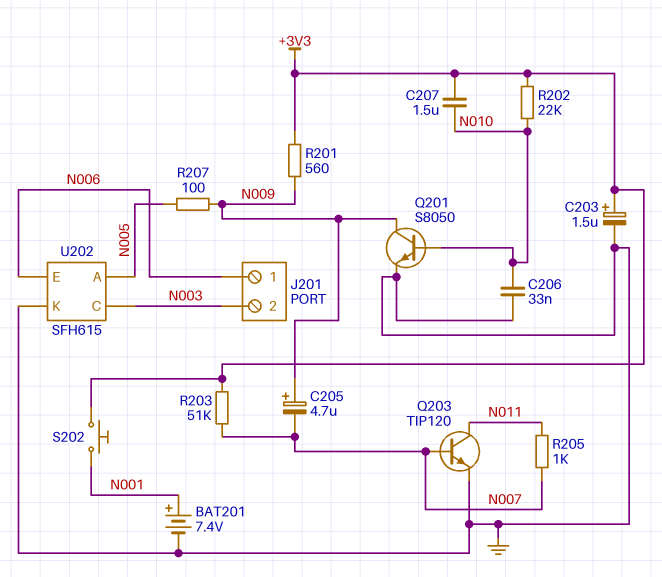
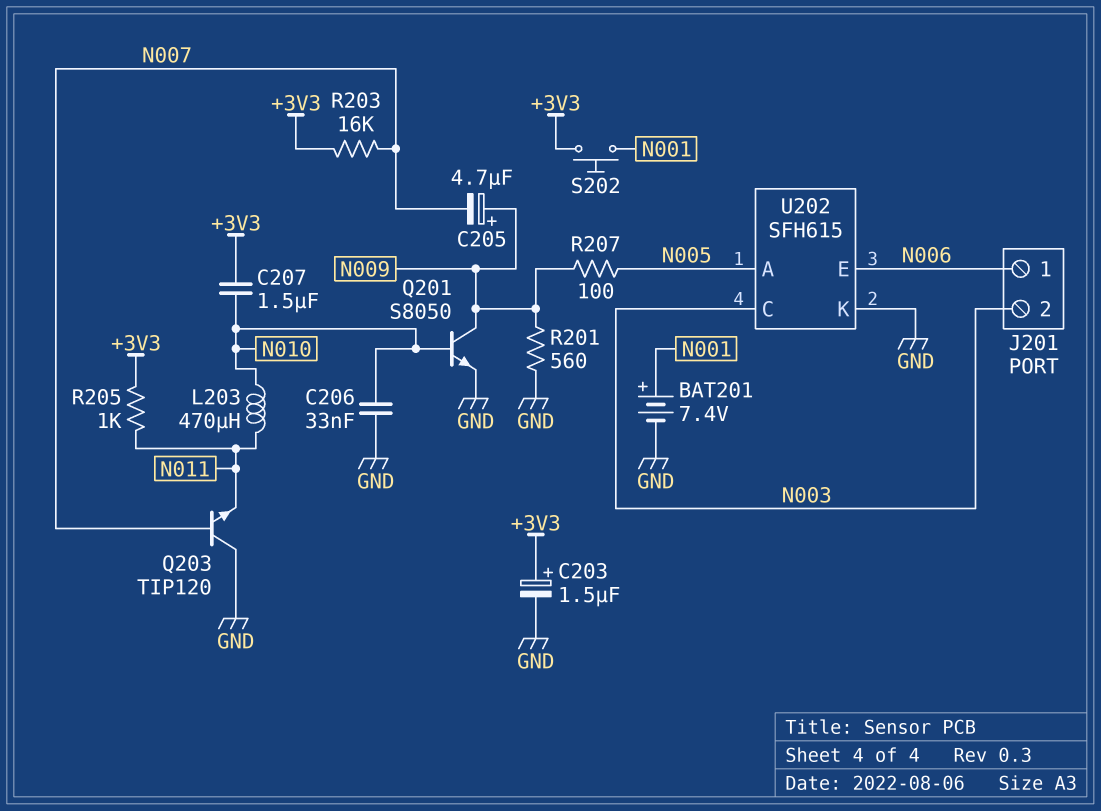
L203: none -> 470uH (N010, N011)
Q203: NPN TIP120 (B N007, C N011, E GND) -> NPN TIP120 (B N007, C GND, E N011)
R201: 560 (+3V3, N009) -> 560 (GND, N009)
R202: 22k (+3V3, N010) -> none
R203: 51k (+3V3, N007) -> 16k (+3V3, N007)
R205: 1k (N007, N011) -> 1k (+3V3, N011)

